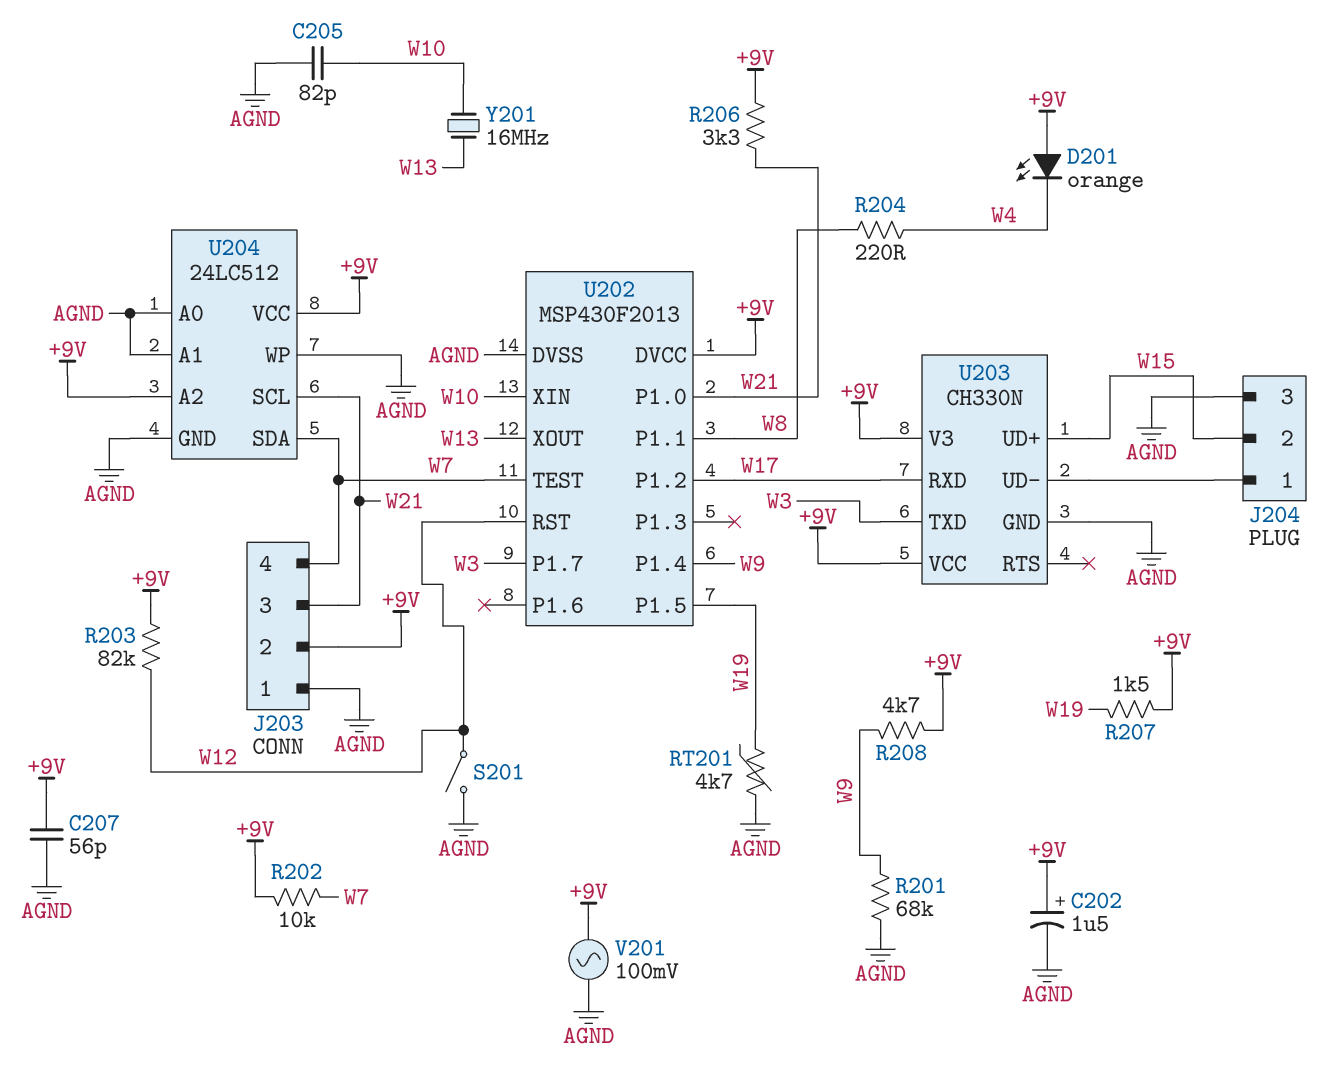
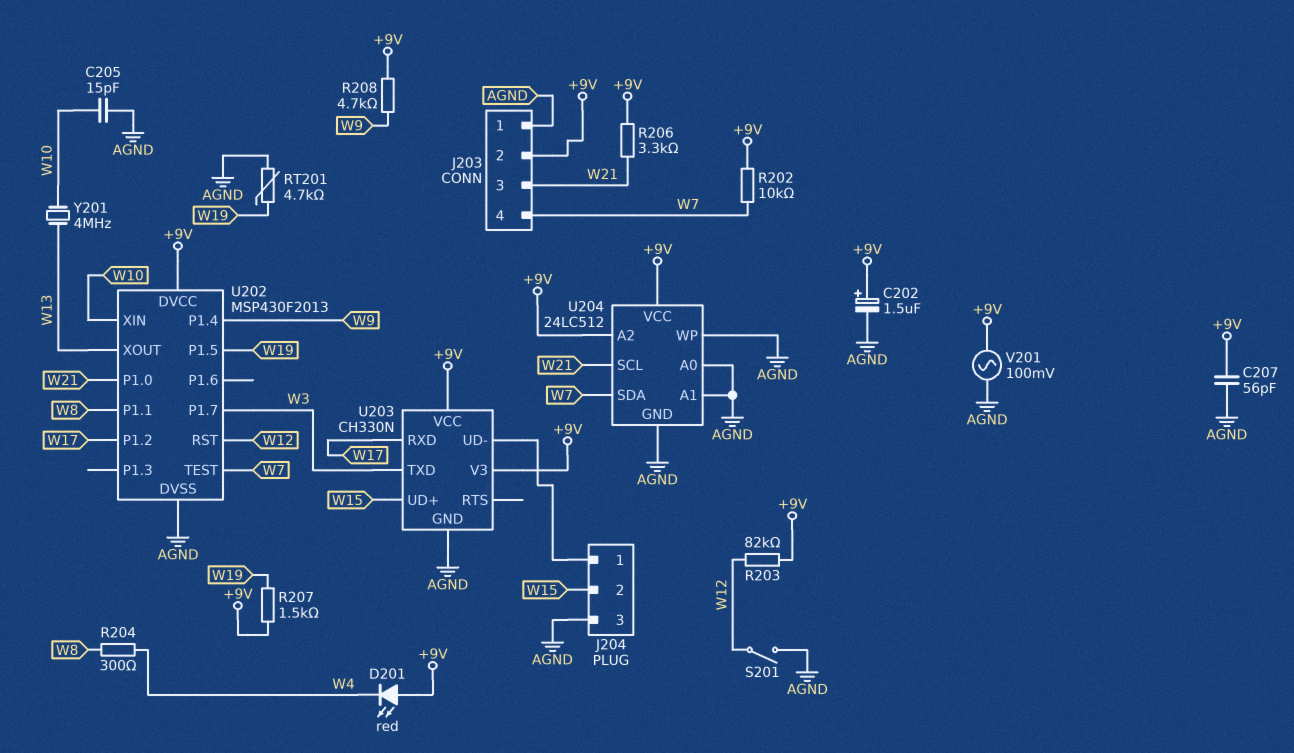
C205: 82pF (AGND, W10) -> 15pF (AGND, W10)
D201: LED orange (A +9V, K W4) -> LED red (A +9V, K W4)
R201: 68k (AGND, W9) -> none
R204: 220 (W4, W8) -> 300 (W4, W8)
Y201: 16MHz (W10, W13) -> 4MHz (W10, W13)

